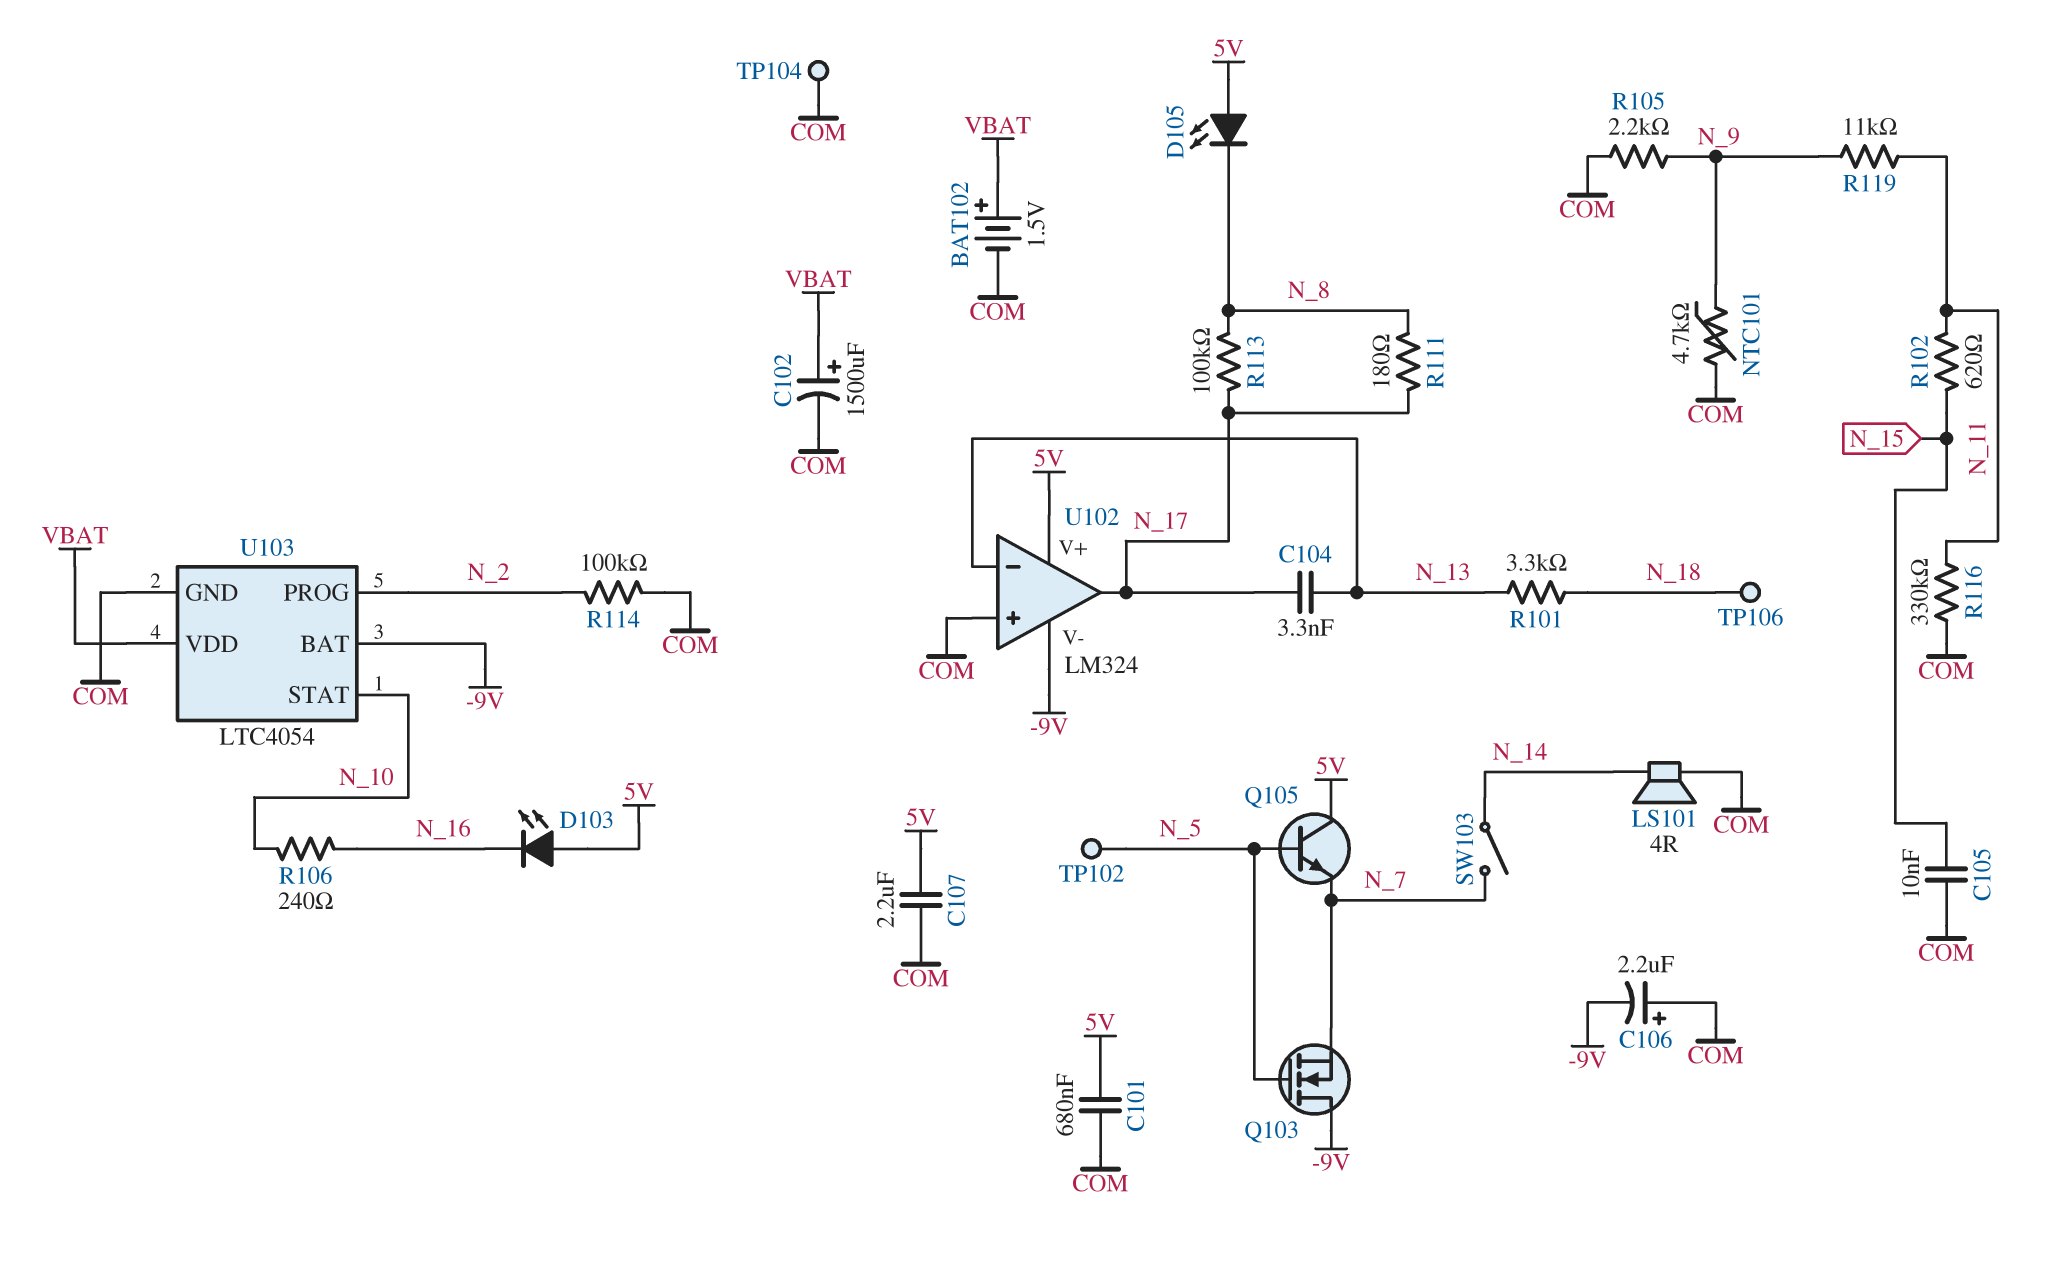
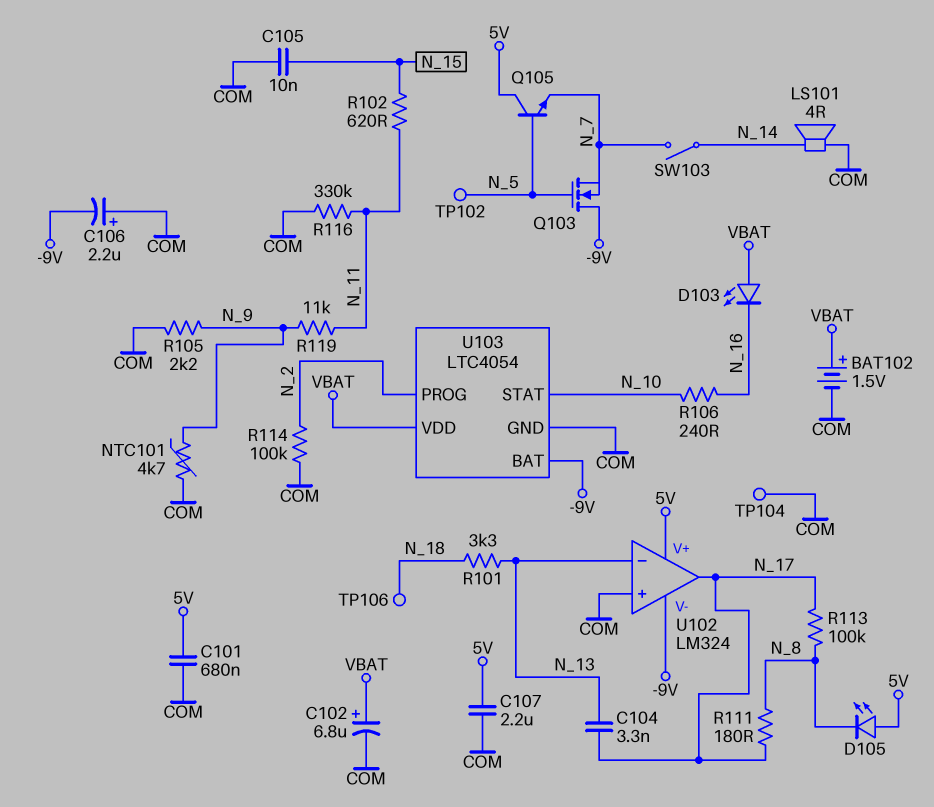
C102: 1500uF (plus VBAT, minus COM) -> 6.8uF (plus VBAT, minus COM)
D103: LED (A 5V, K N_16) -> LED (A VBAT, K N_16)

